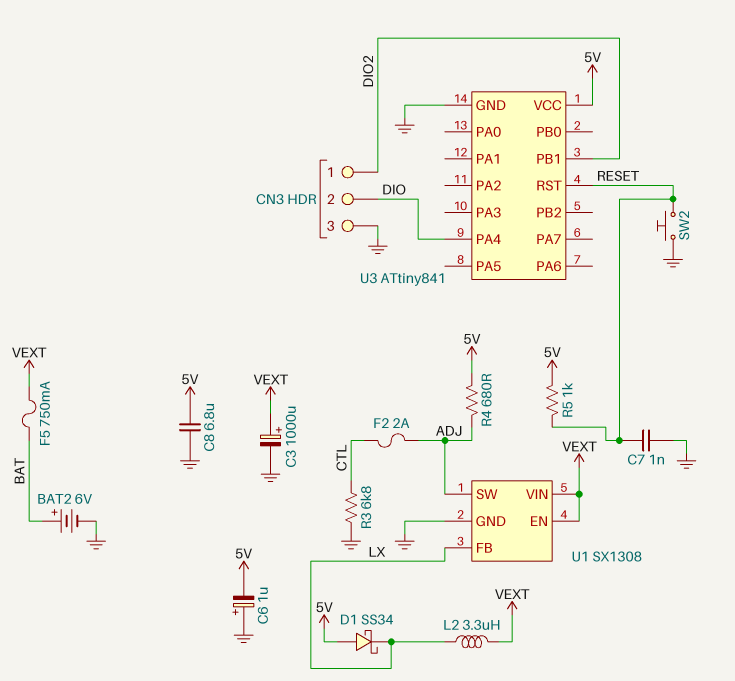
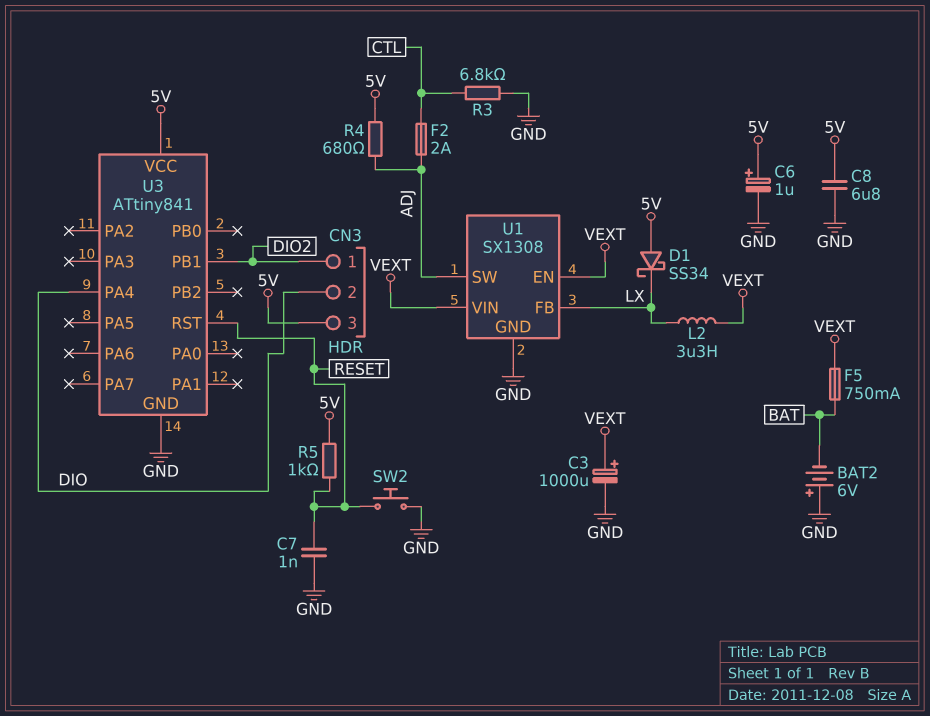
BAT2: 6V (plus BAT, minus GND) -> 6V (plus GND, minus BAT)
C6: 1uF (plus GND, minus 5V) -> 1uF (plus 5V, minus GND)
CN3 pin 3: GND -> 5V

